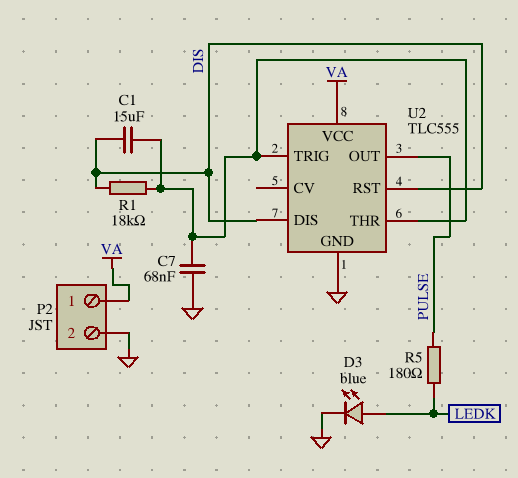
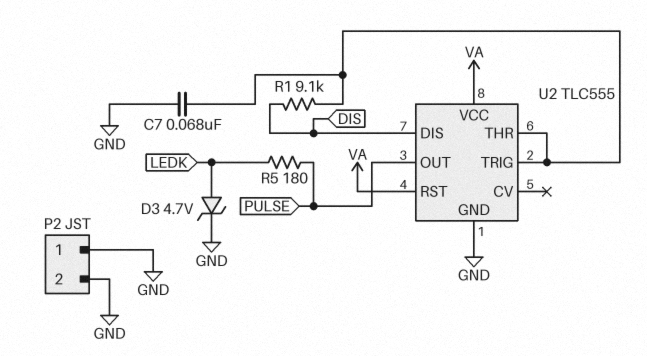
C1: 15uF (DIS, U2/THR) -> none
D3: LED blue (A LEDK, K GND) -> zener 4.7V (A LEDK, K GND)
P2 pin 1: VA -> GND
R1: 18k (DIS, U2/THR) -> 9.1k (DIS, U2/THR)
U2 pin RST: DIS -> VA

